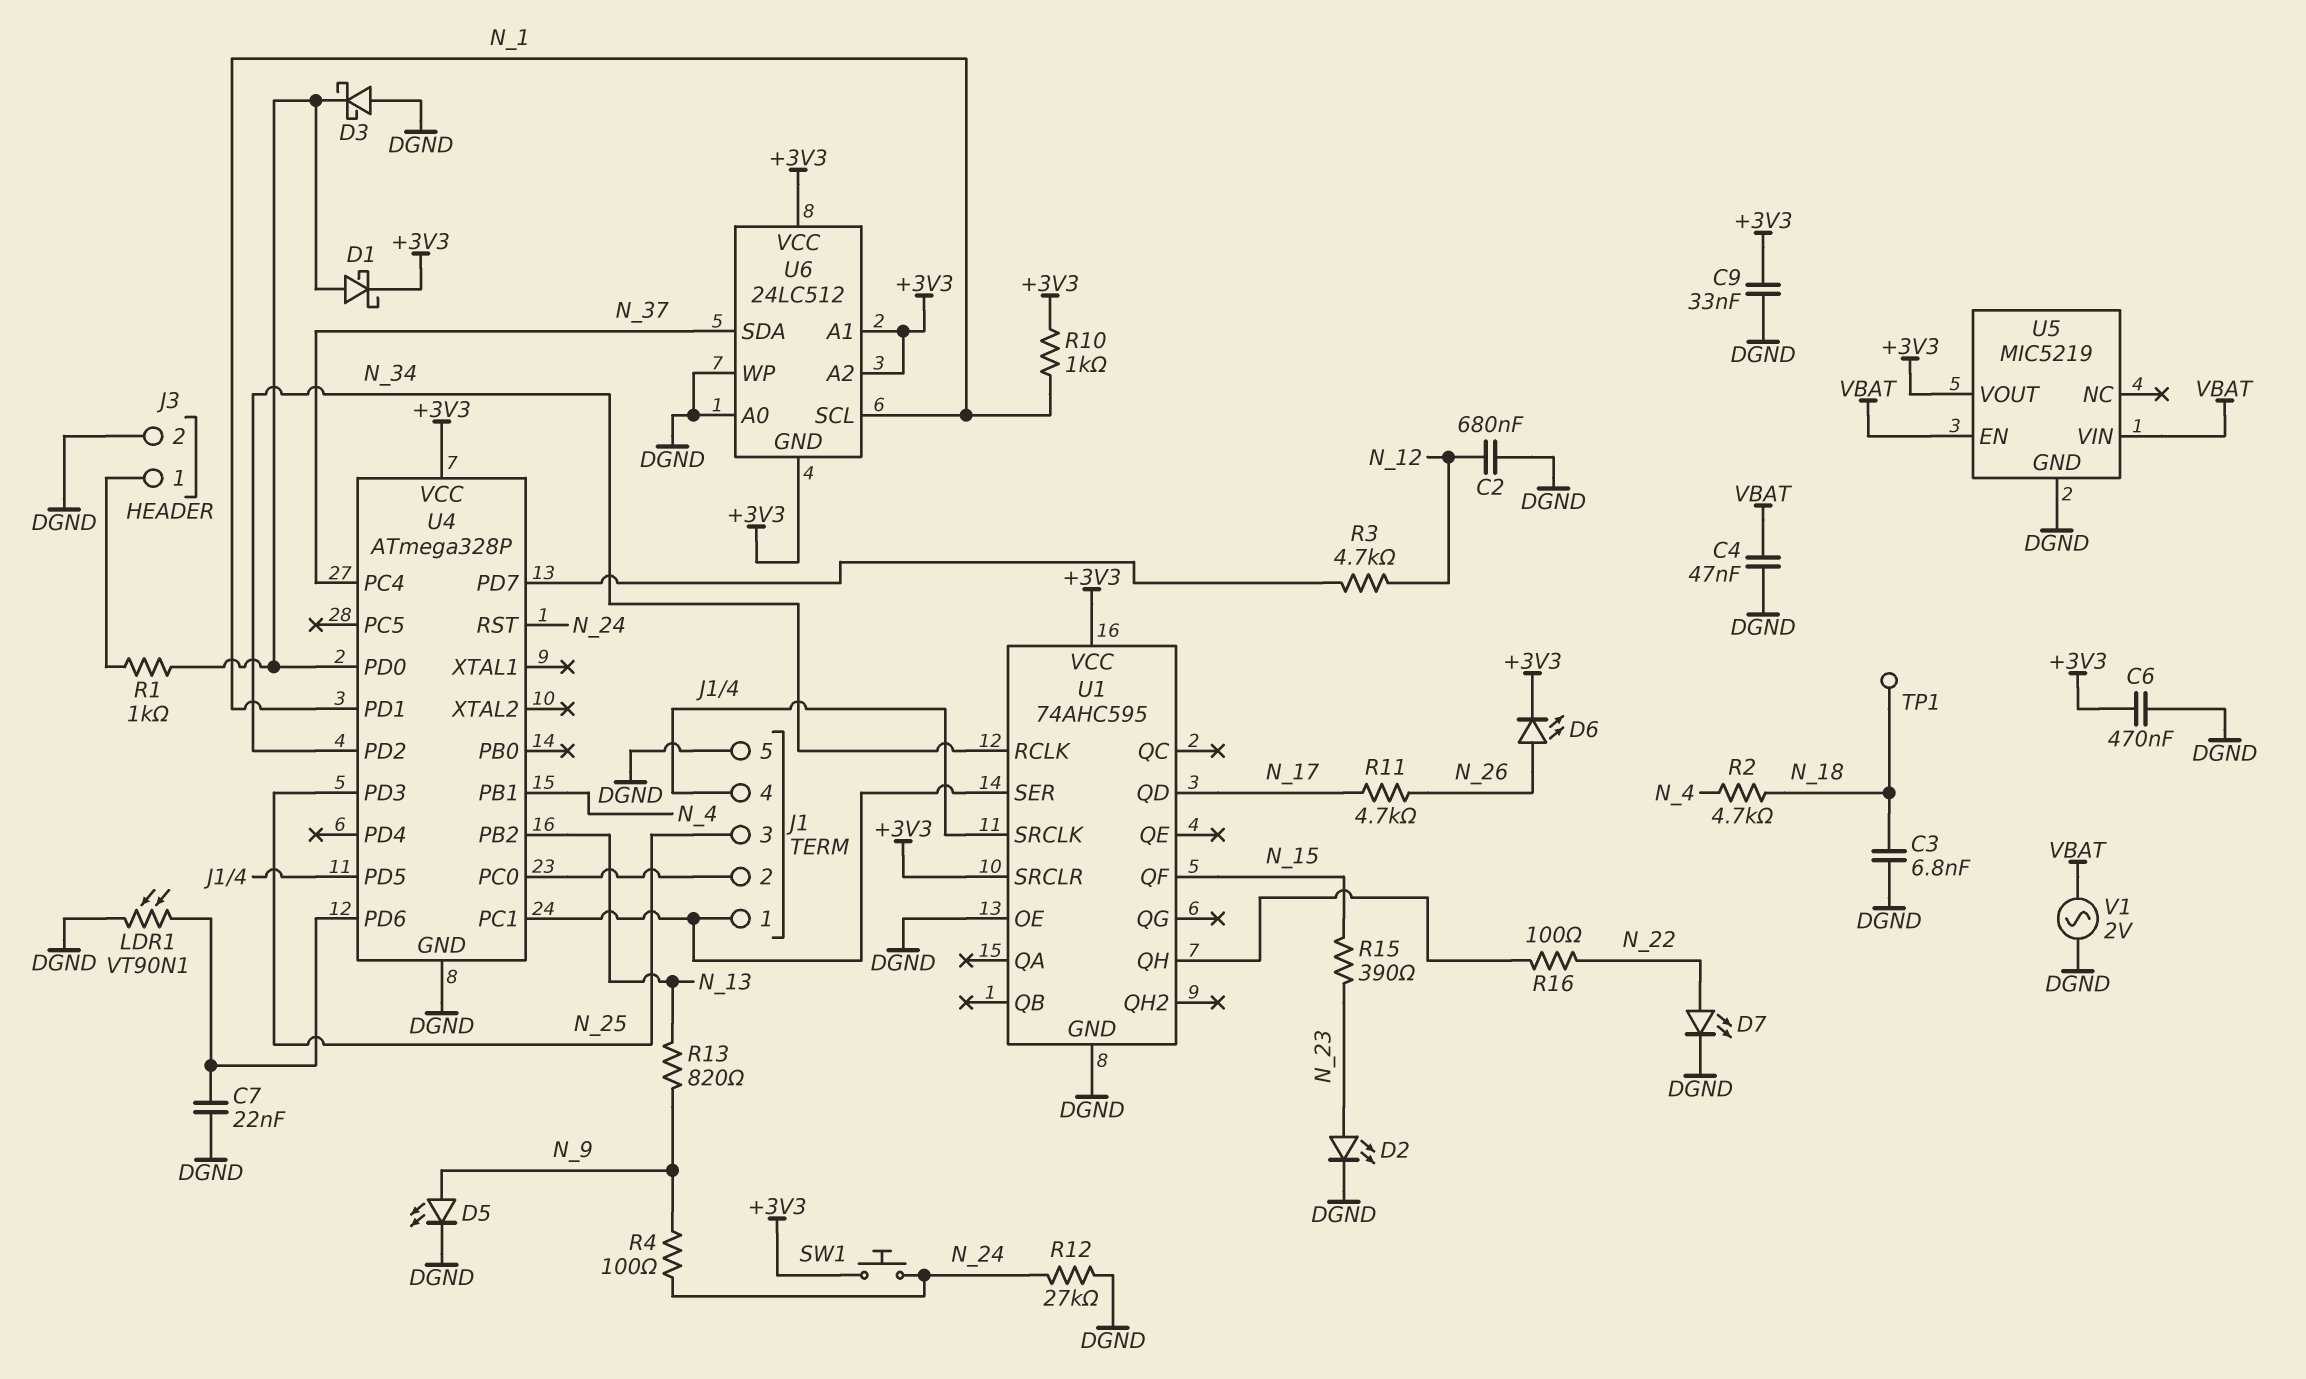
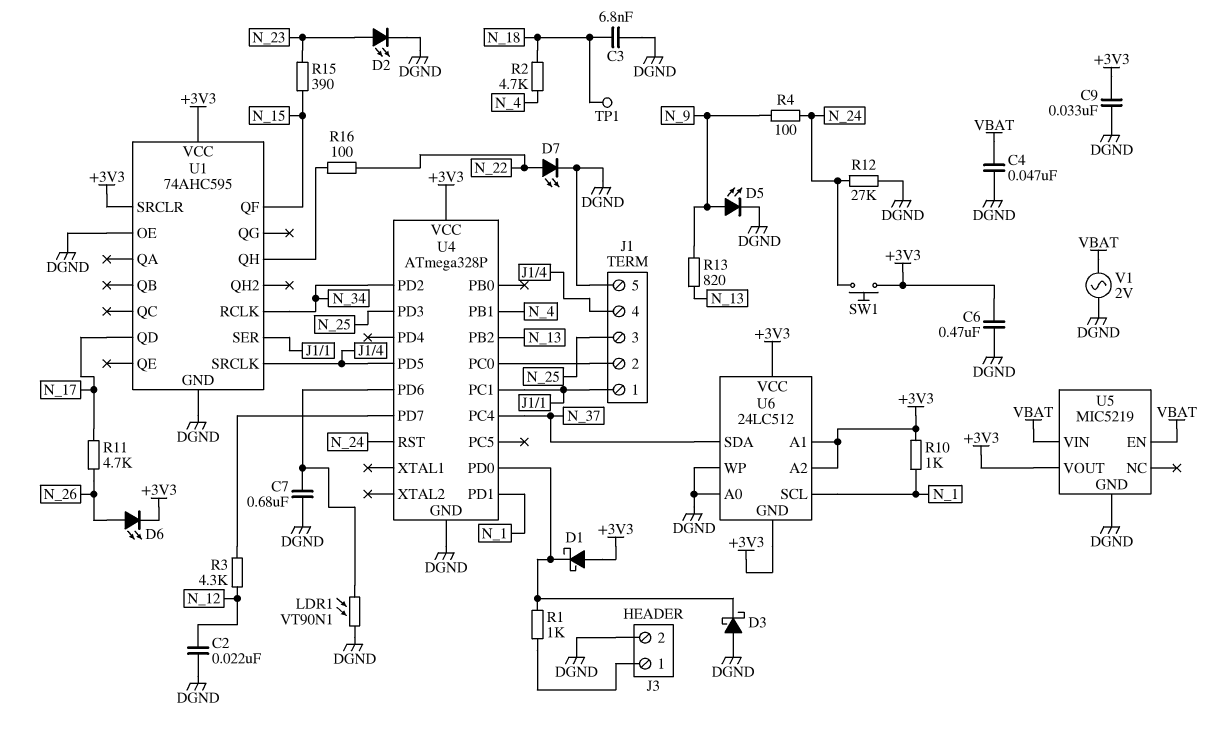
C2: 680nF (DGND, N_12) -> 22nF (DGND, N_12)
C7: 22nF (DGND, U4/PD6) -> 680nF (DGND, U4/PD6)
D1: schottky (A U4/PD0, K +3V3) -> schottky (A +3V3, K U4/PD0)
R3: 4.7k (N_12, U4/PD7) -> 4.3k (N_12, U4/PD7)

